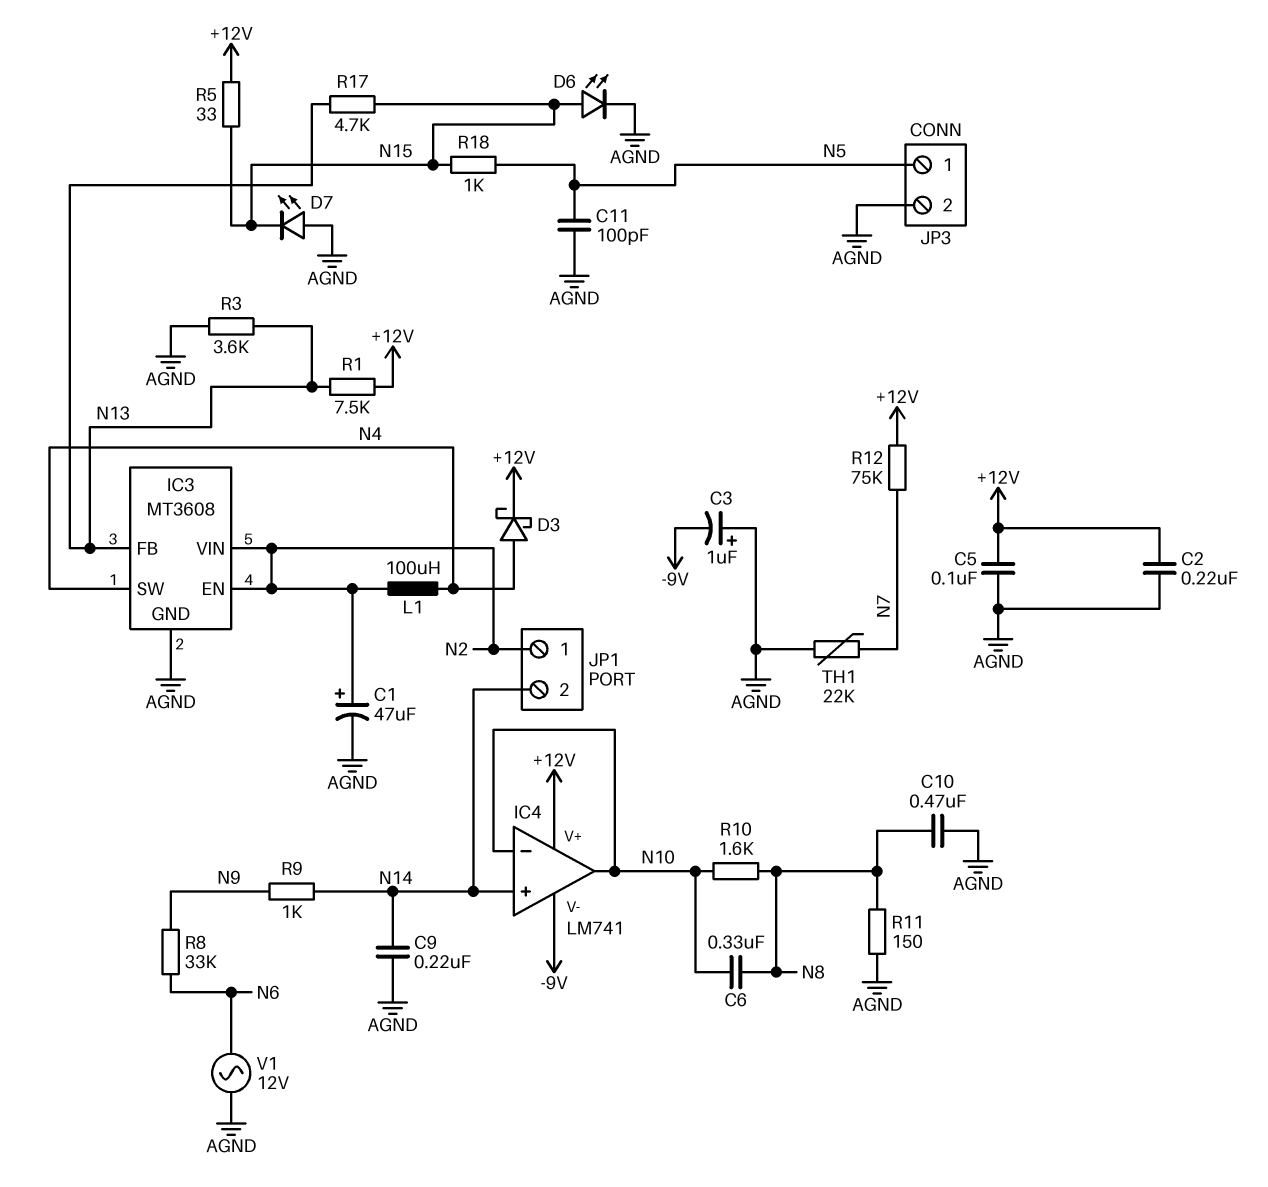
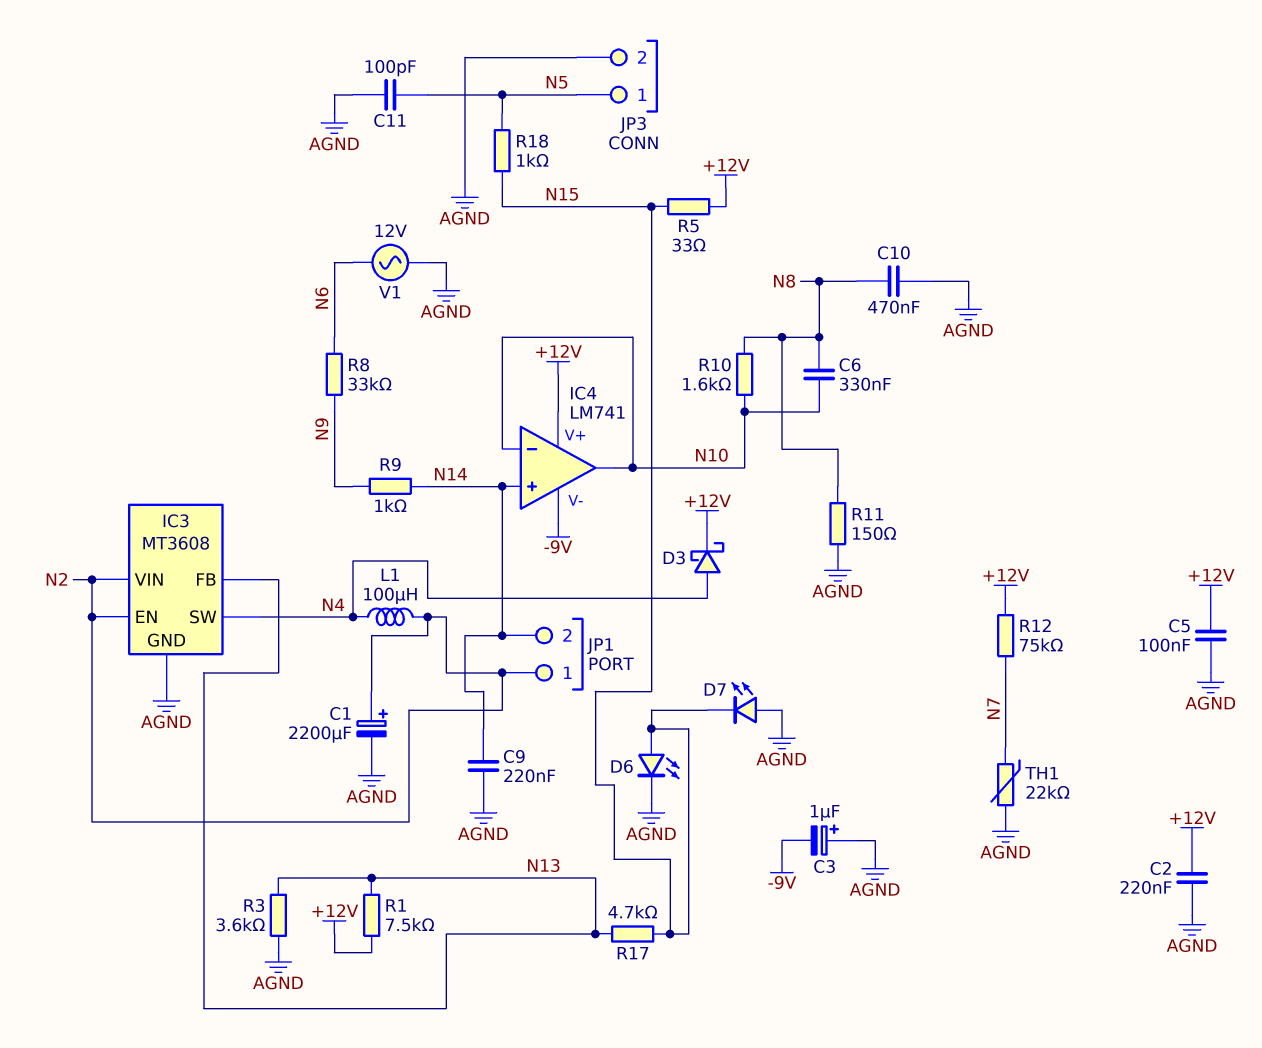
C1: 47uF (plus N2, minus AGND) -> 2200uF (plus N2, minus AGND)

